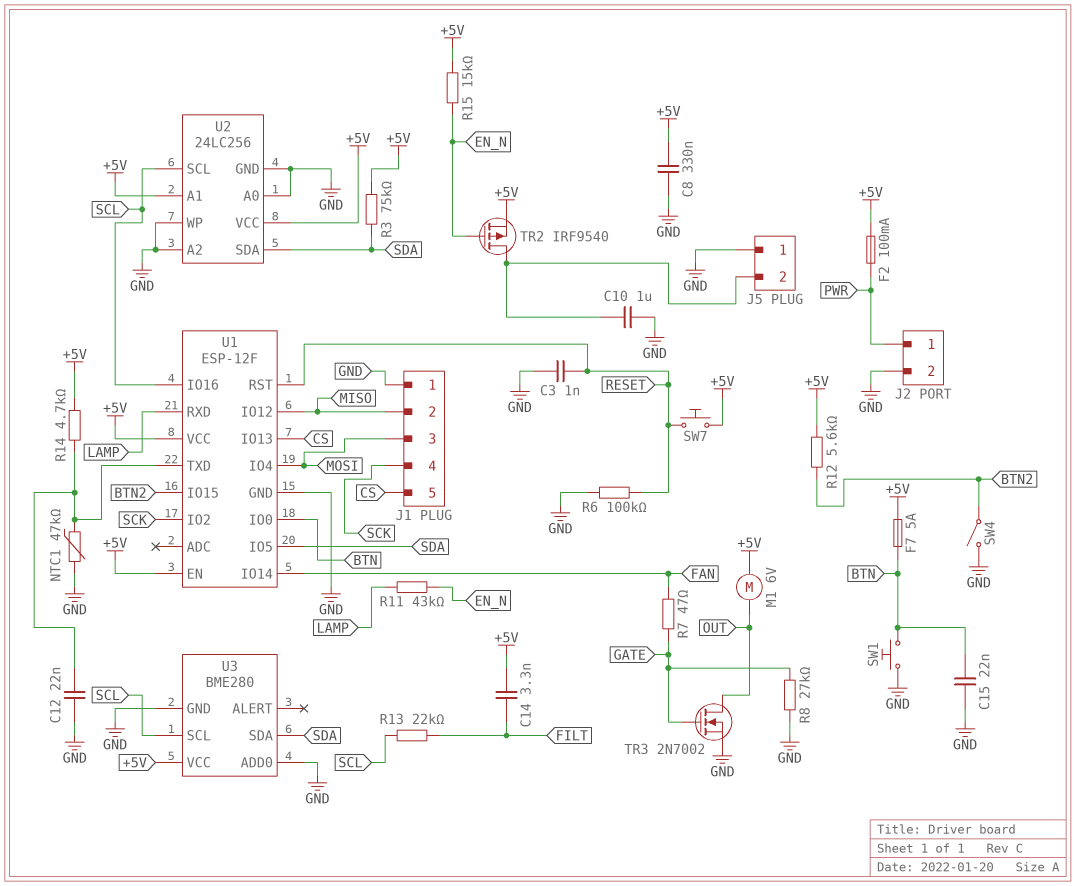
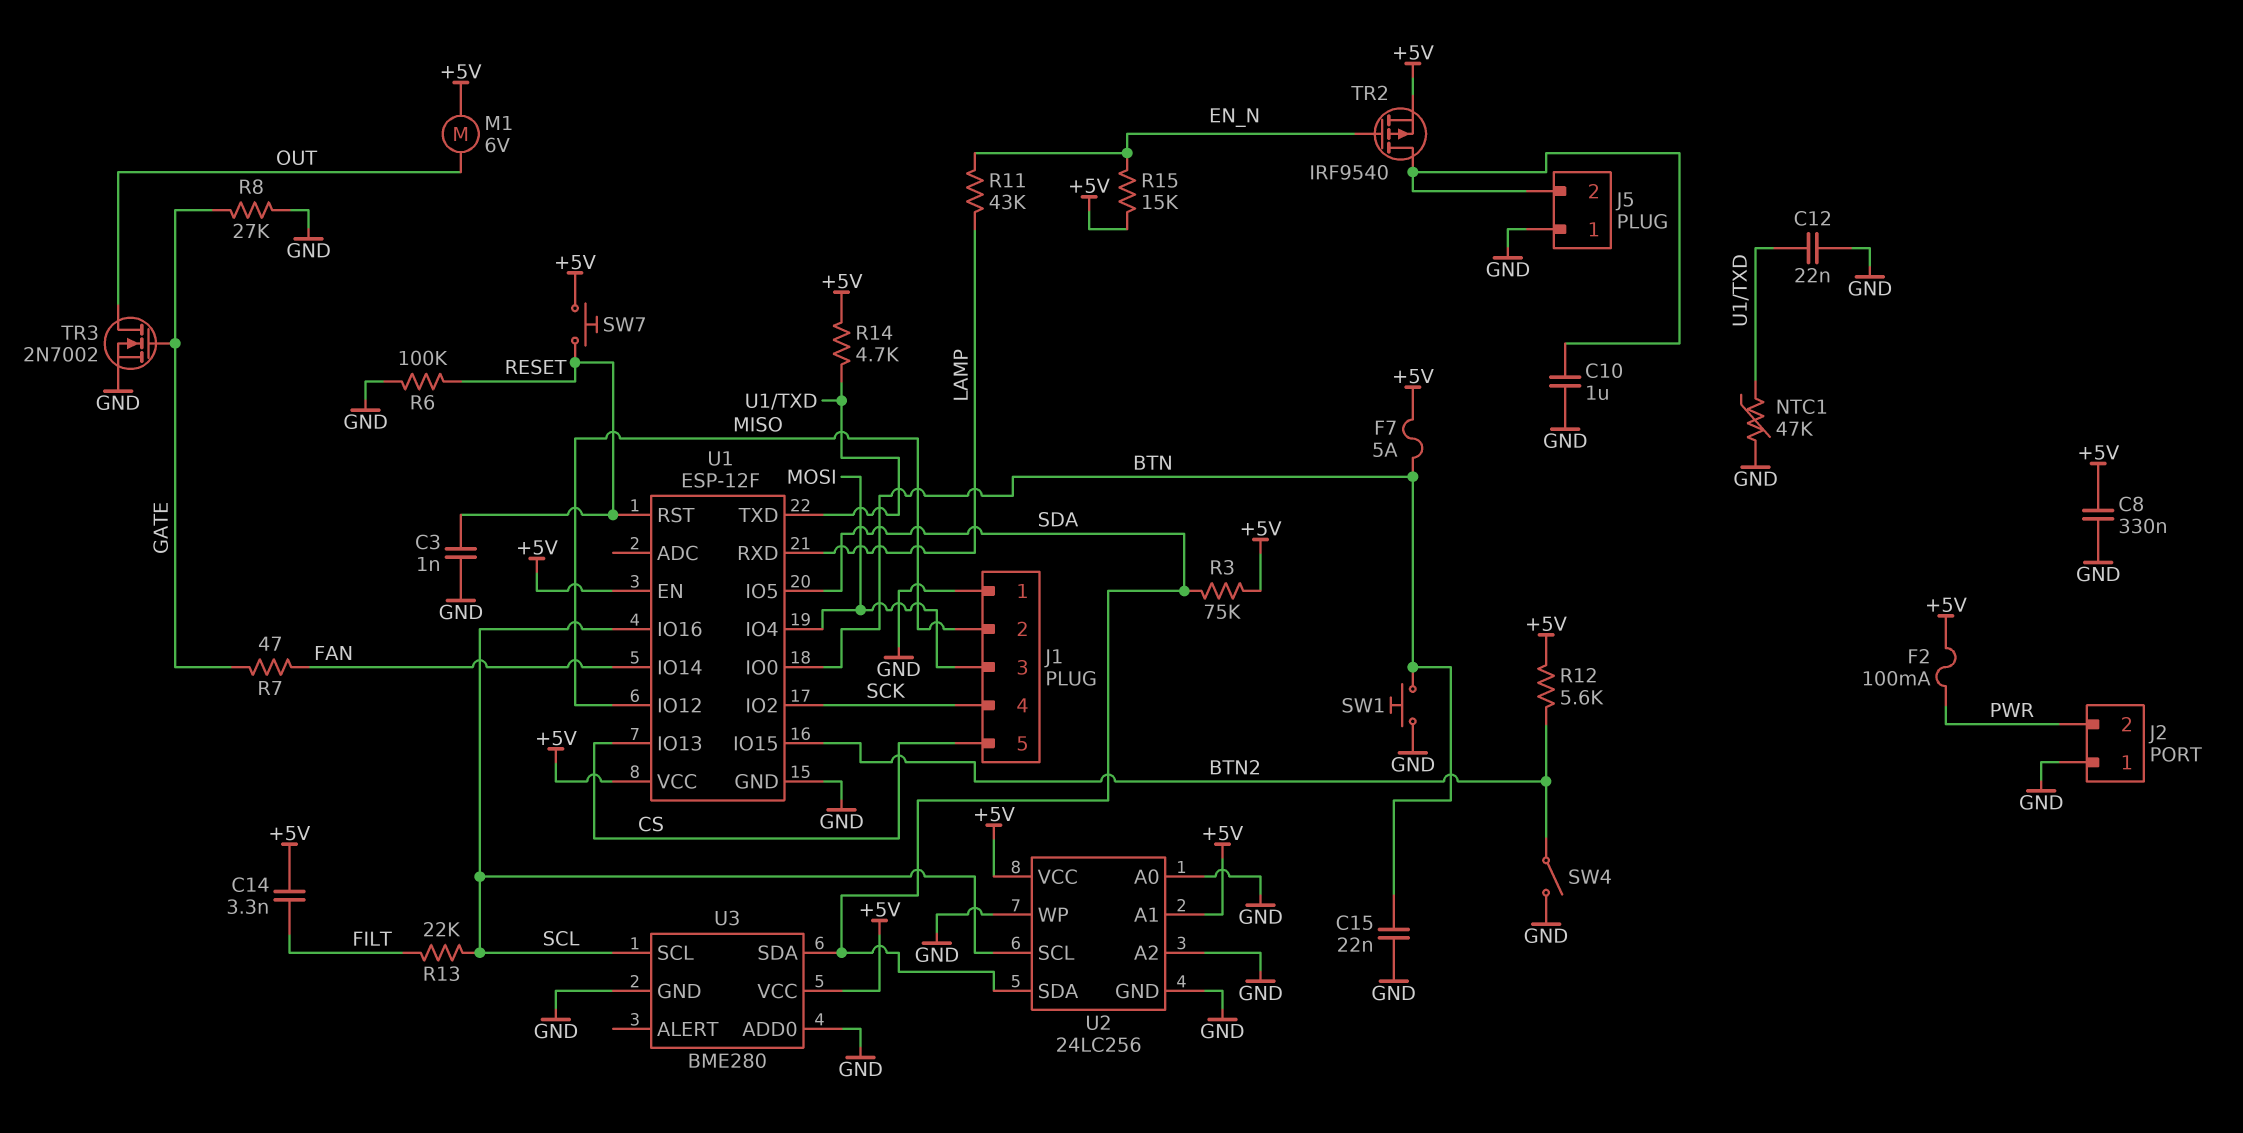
J2 pin 1: PWR -> GND
J2 pin 2: GND -> PWR

